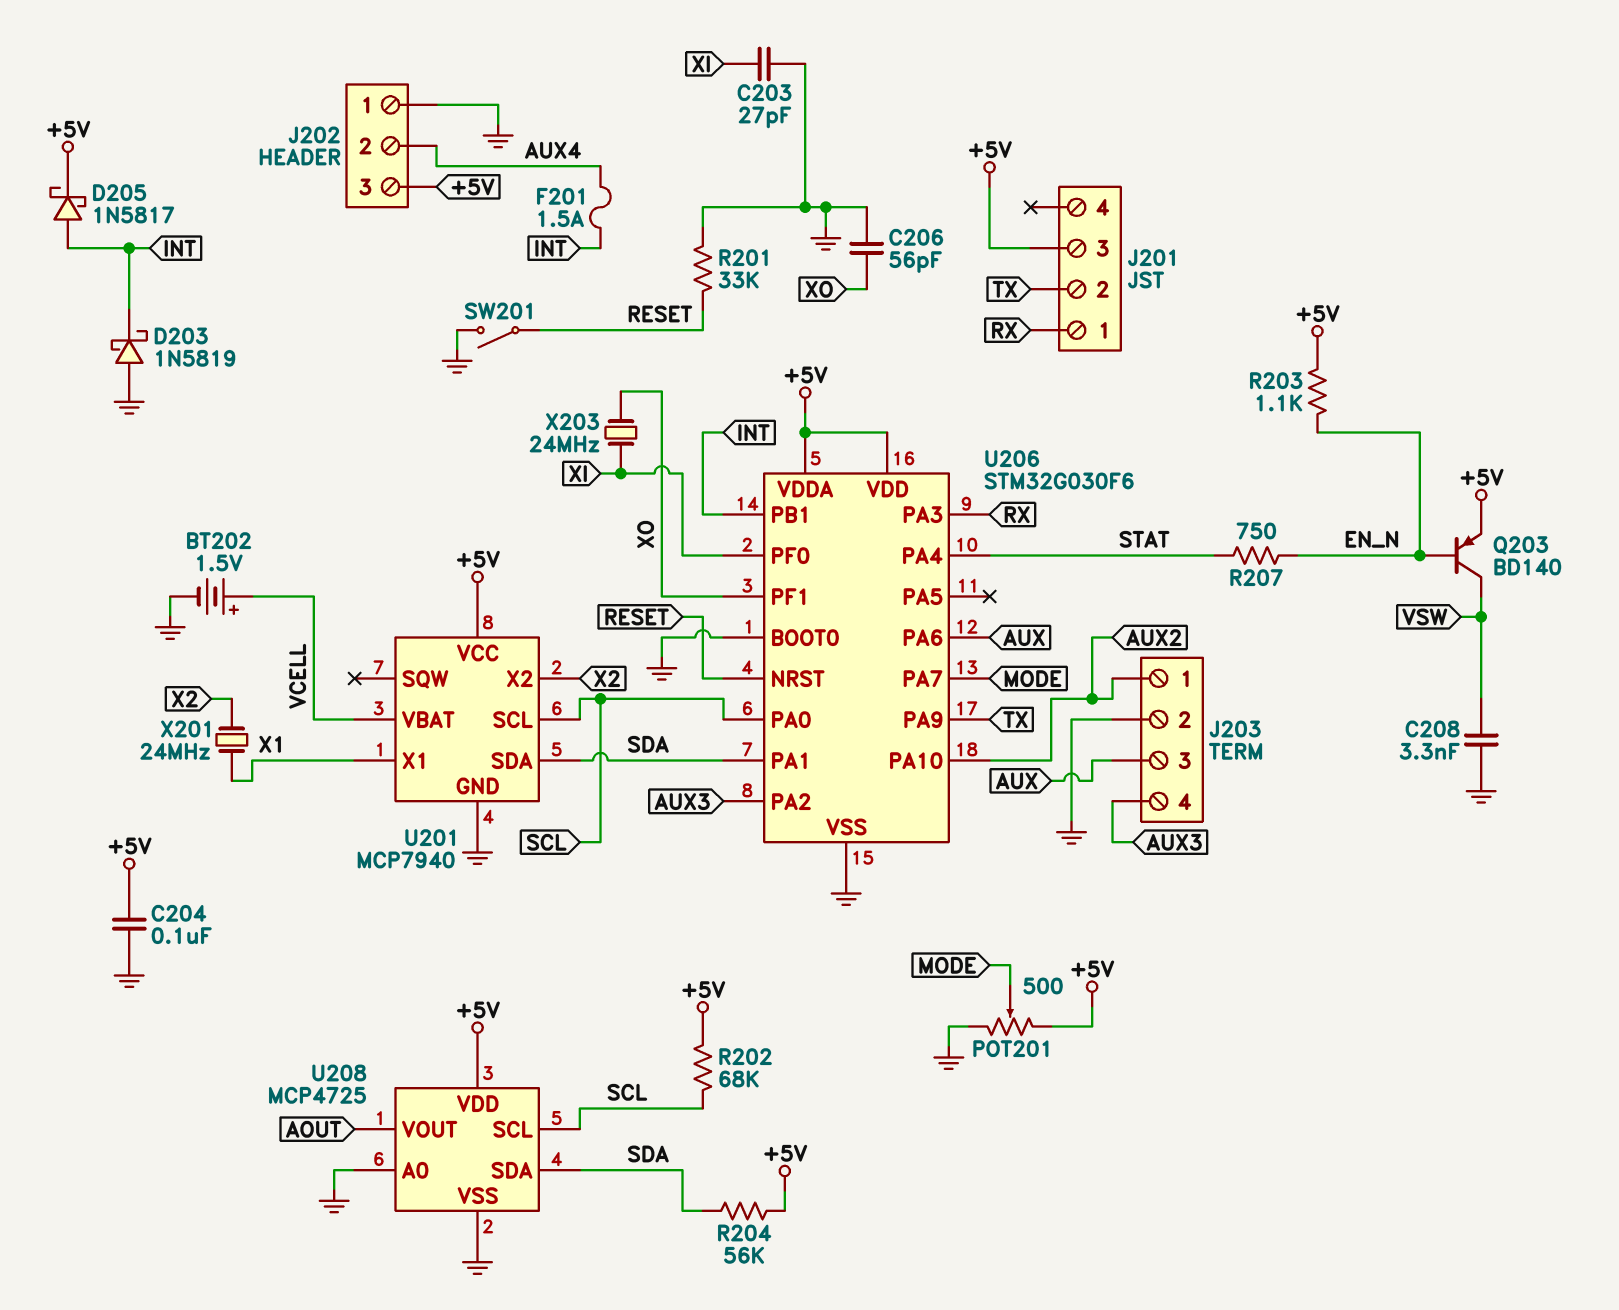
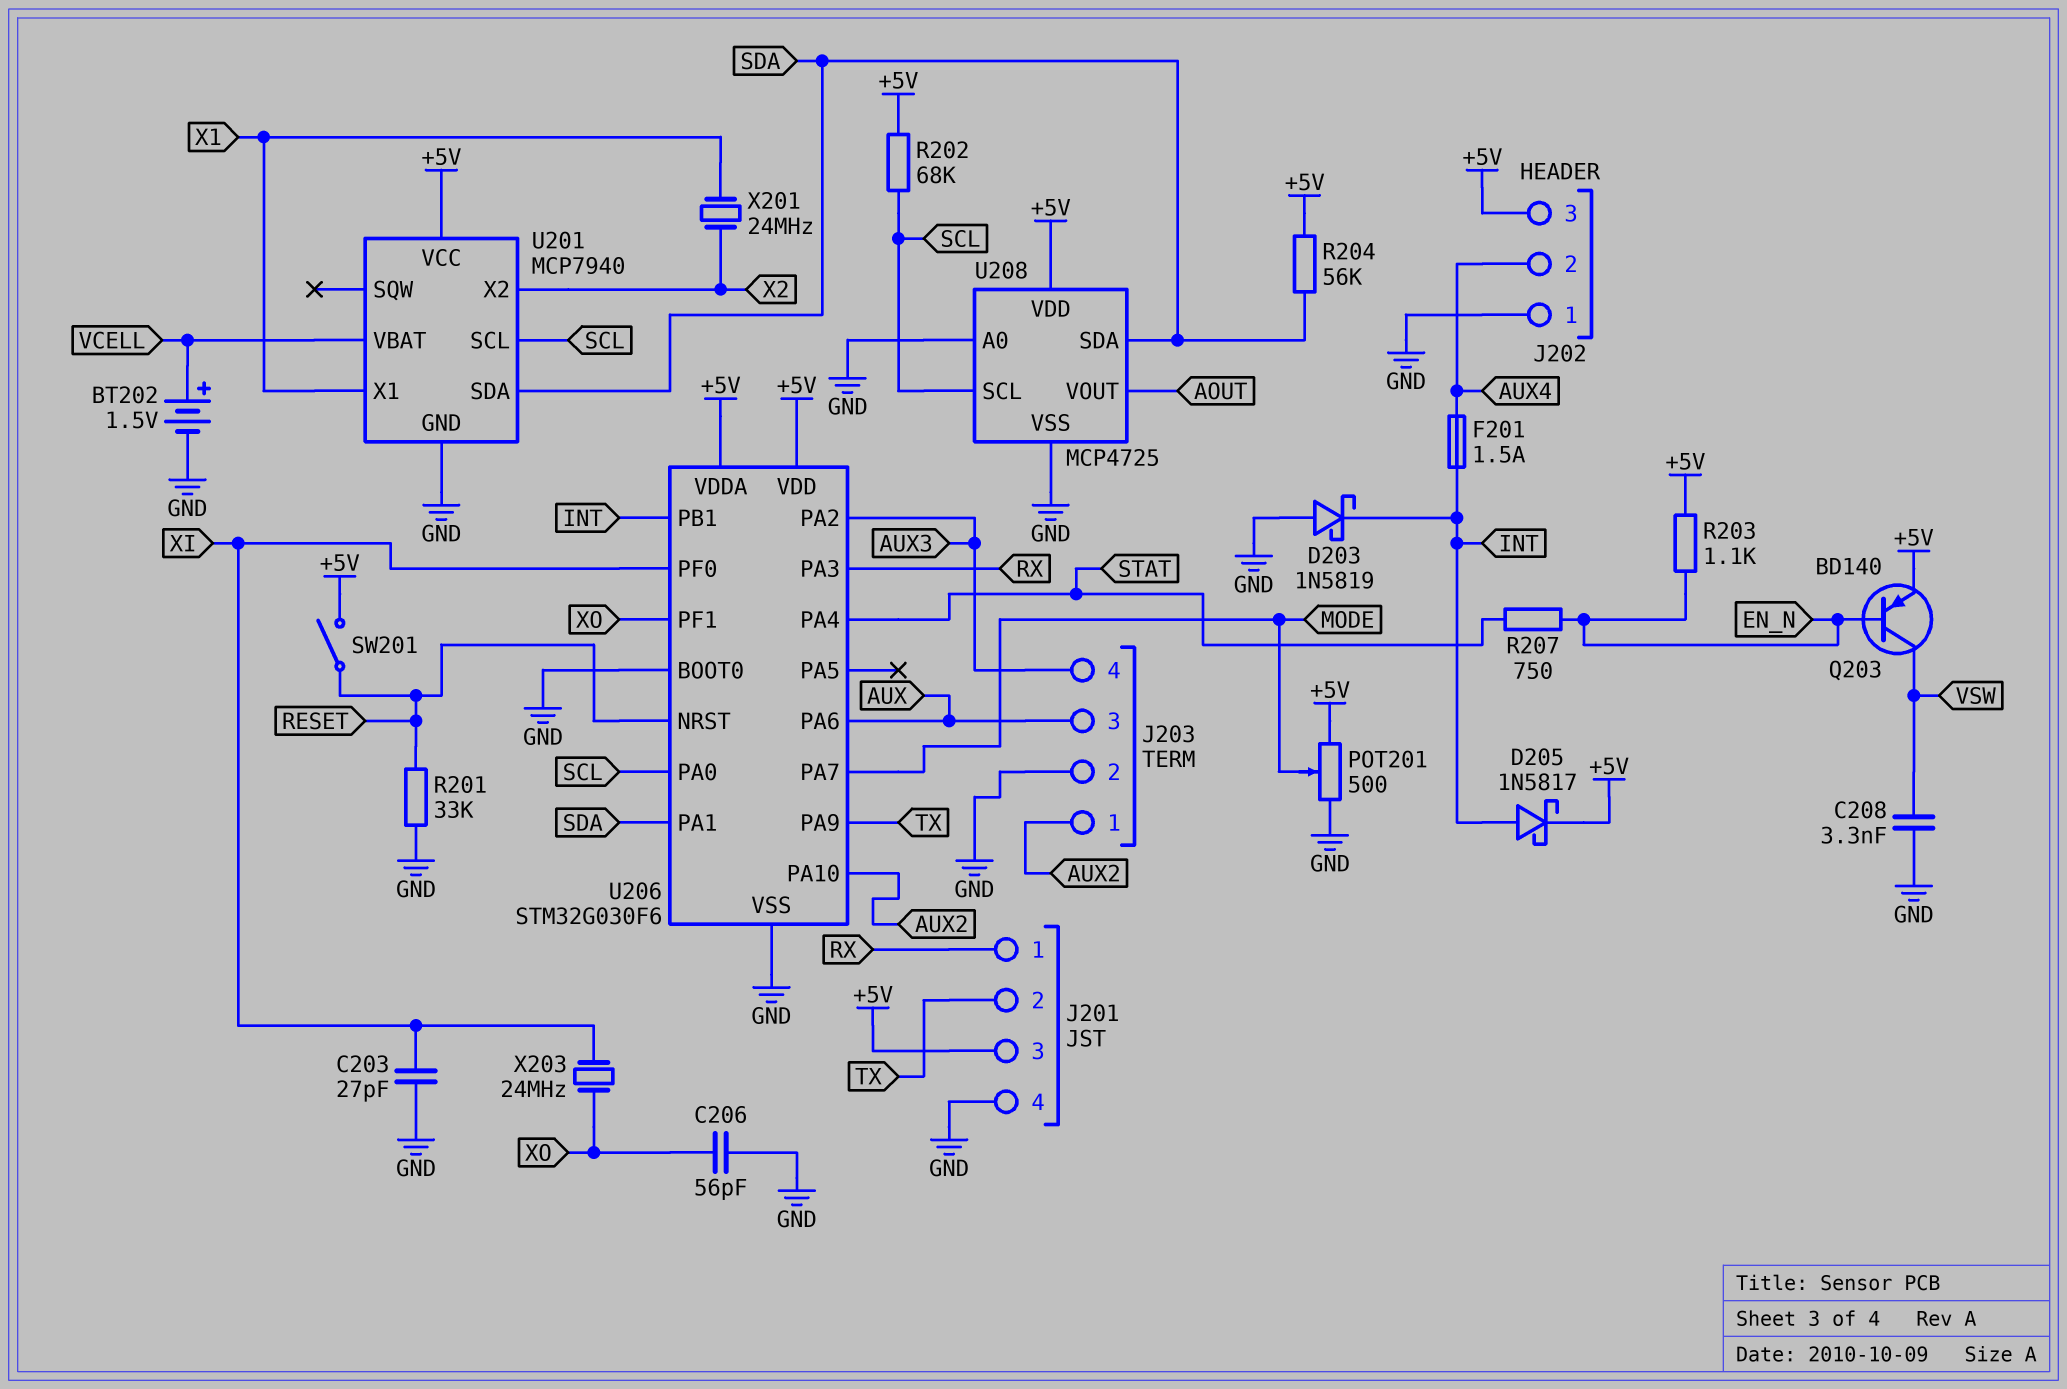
C204: 100nF (+5V, GND) -> none
J201 pin 4: none -> GND
SW201: switch (GND, RESET) -> switch (+5V, RESET)

